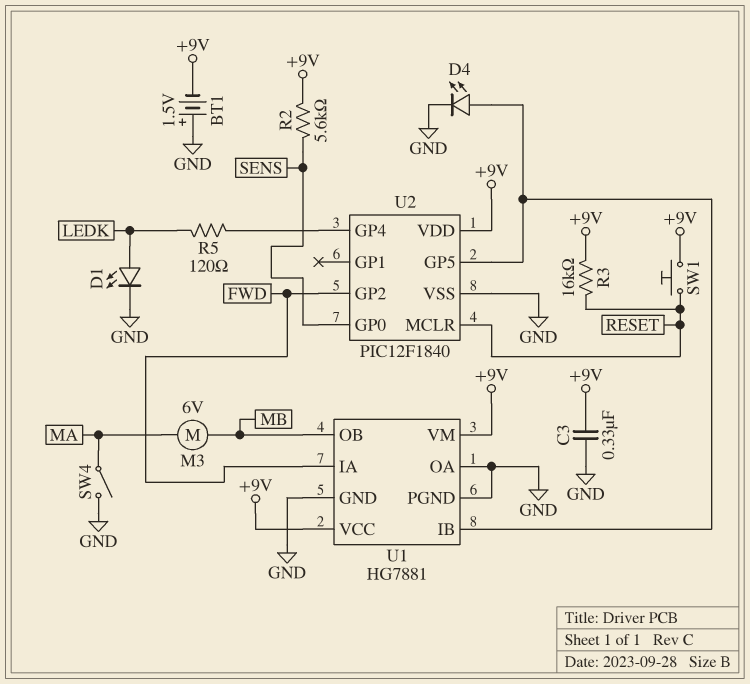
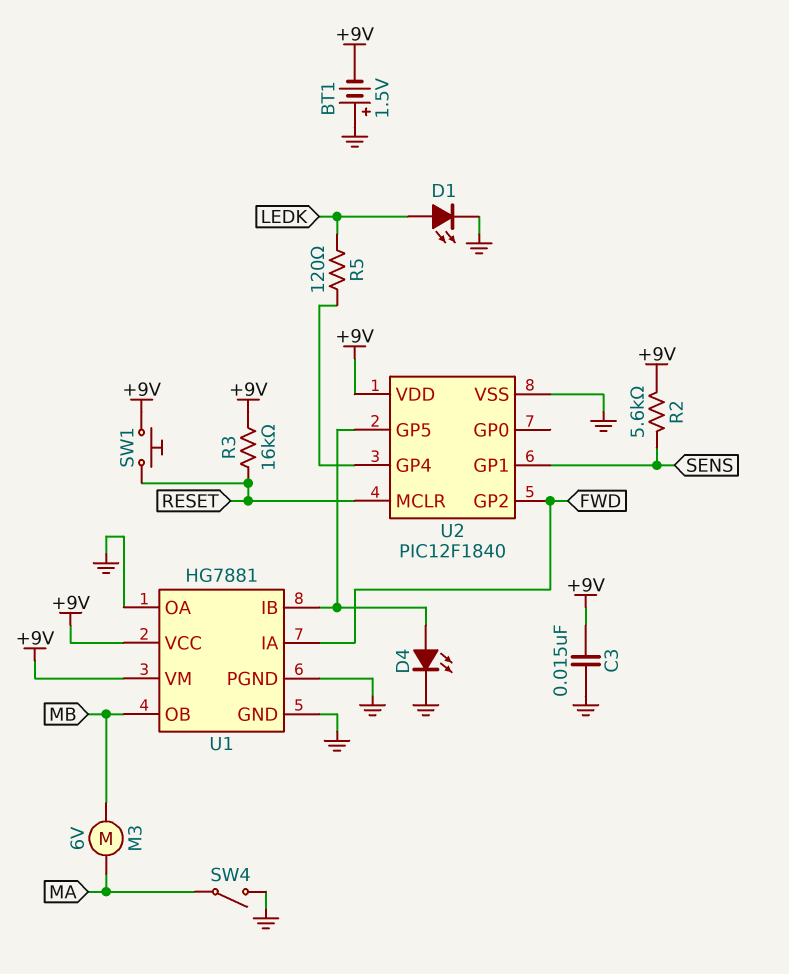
C3: 330nF (+9V, GND) -> 15nF (+9V, GND)
U2 pin GP0: SENS -> none
U2 pin GP1: none -> SENS

